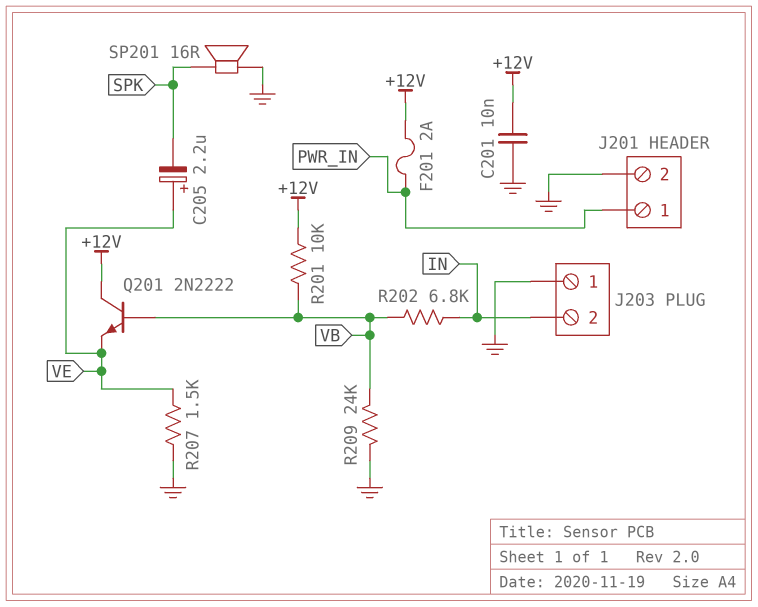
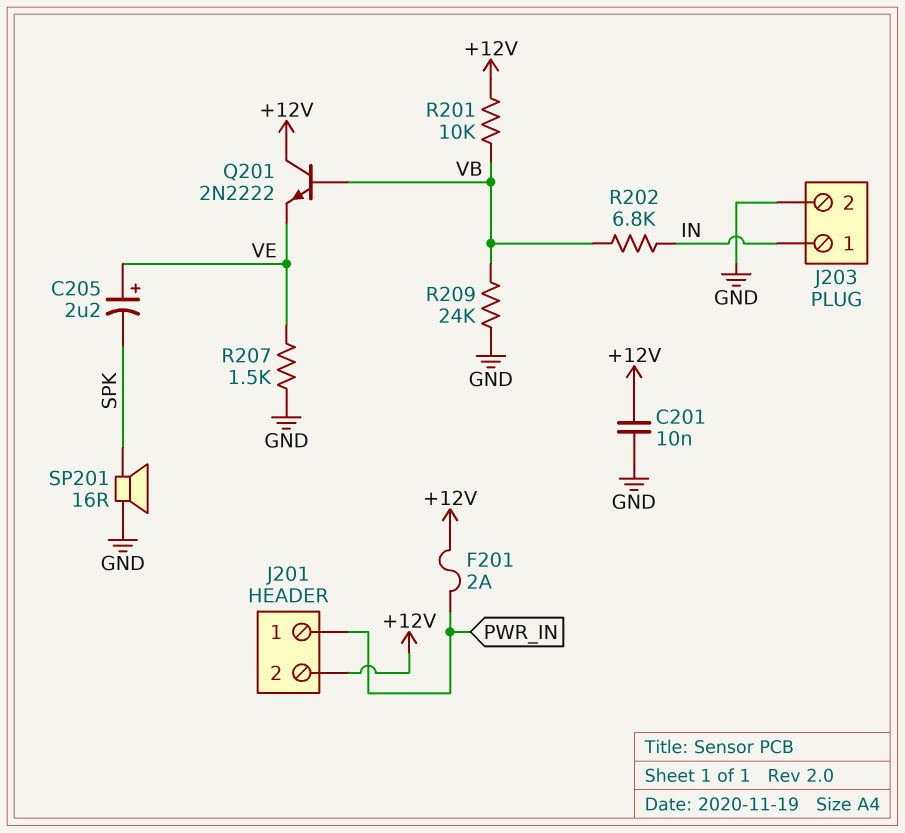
J201 pin 2: GND -> +12V
J203 pin 1: GND -> IN
J203 pin 2: IN -> GND

